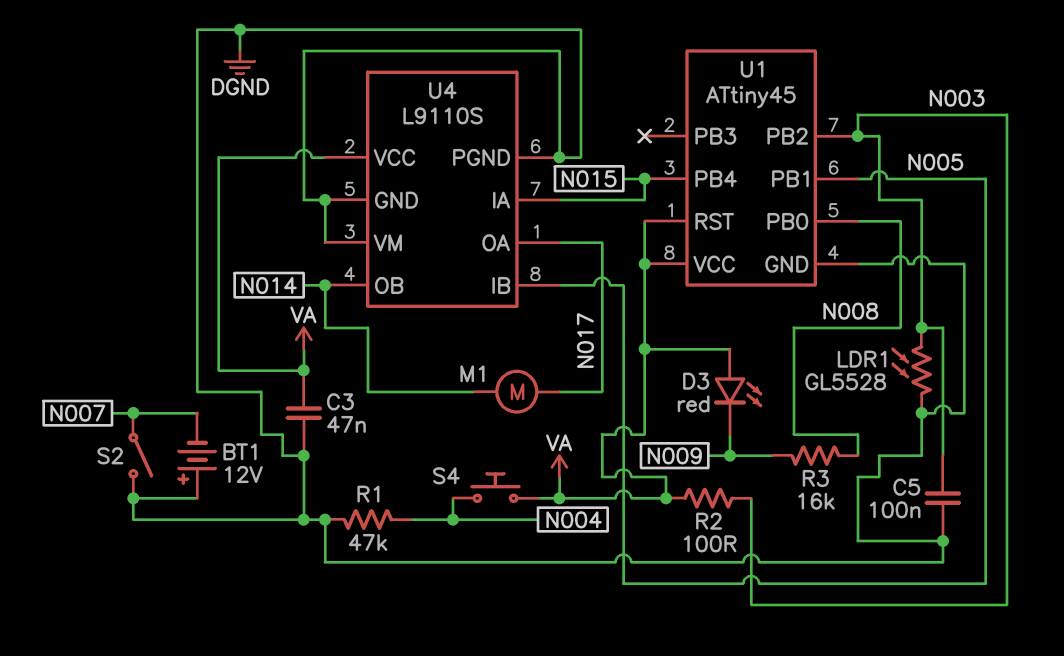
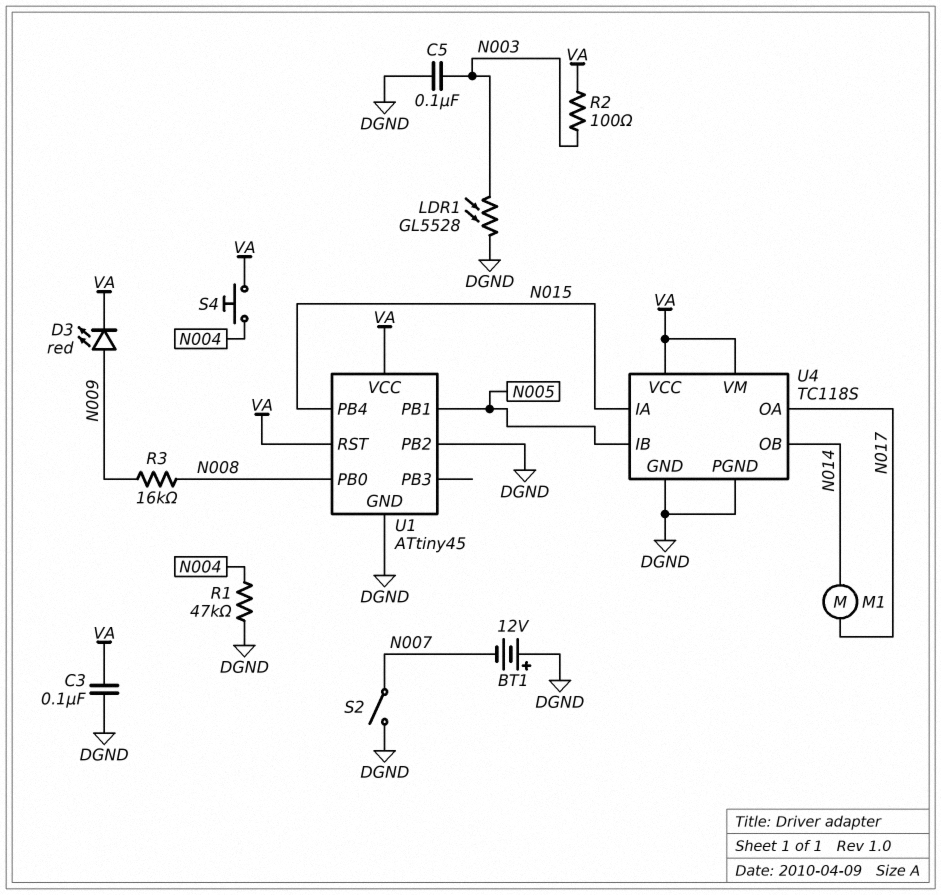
C3: 47nF (DGND, VA) -> 100nF (DGND, VA)
D3: LED red (A VA, K N009) -> LED red (A N009, K VA)
U1 pin PB2: N003 -> DGND
U4: L9110S -> TC118S
U4 pin VM: DGND -> VA

